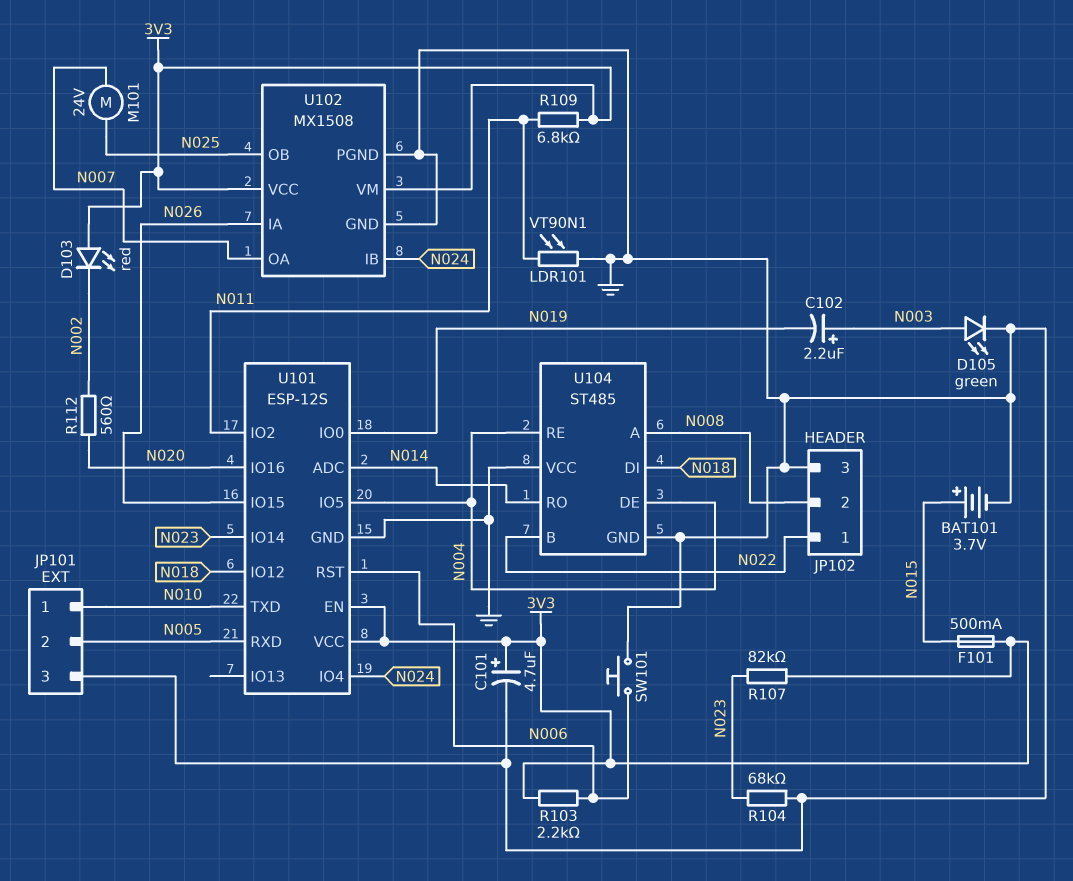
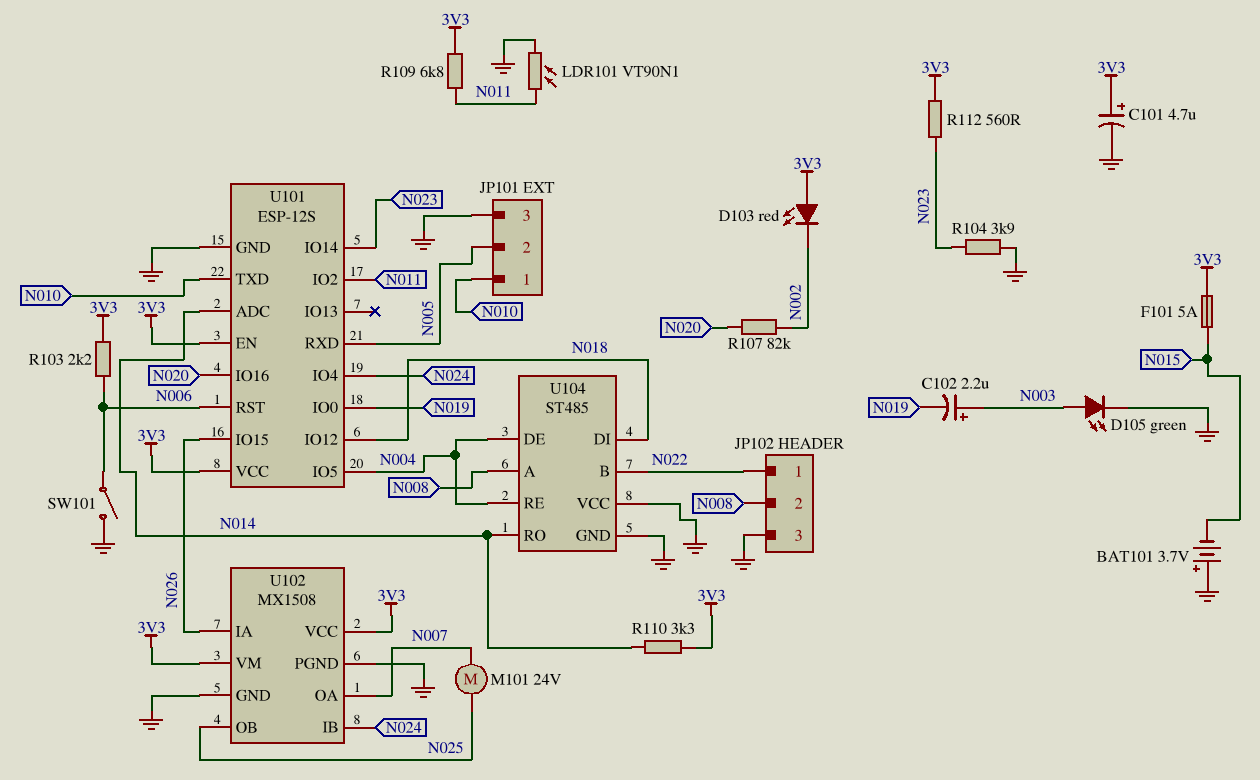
BAT101: 3.7V (plus N015, minus GND) -> 3.7V (plus GND, minus N015)
F101: 500mA (3V3, N015) -> 5A (3V3, N015)
R104: 68k (GND, N023) -> 3.9k (GND, N023)
R107: 82k (3V3, N023) -> 82k (N002, N020)
R110: none -> 3.3k (3V3, N014)
R112: 560 (N002, N020) -> 560 (3V3, N023)
SW101: button (GND, N006) -> switch (GND, N006)

